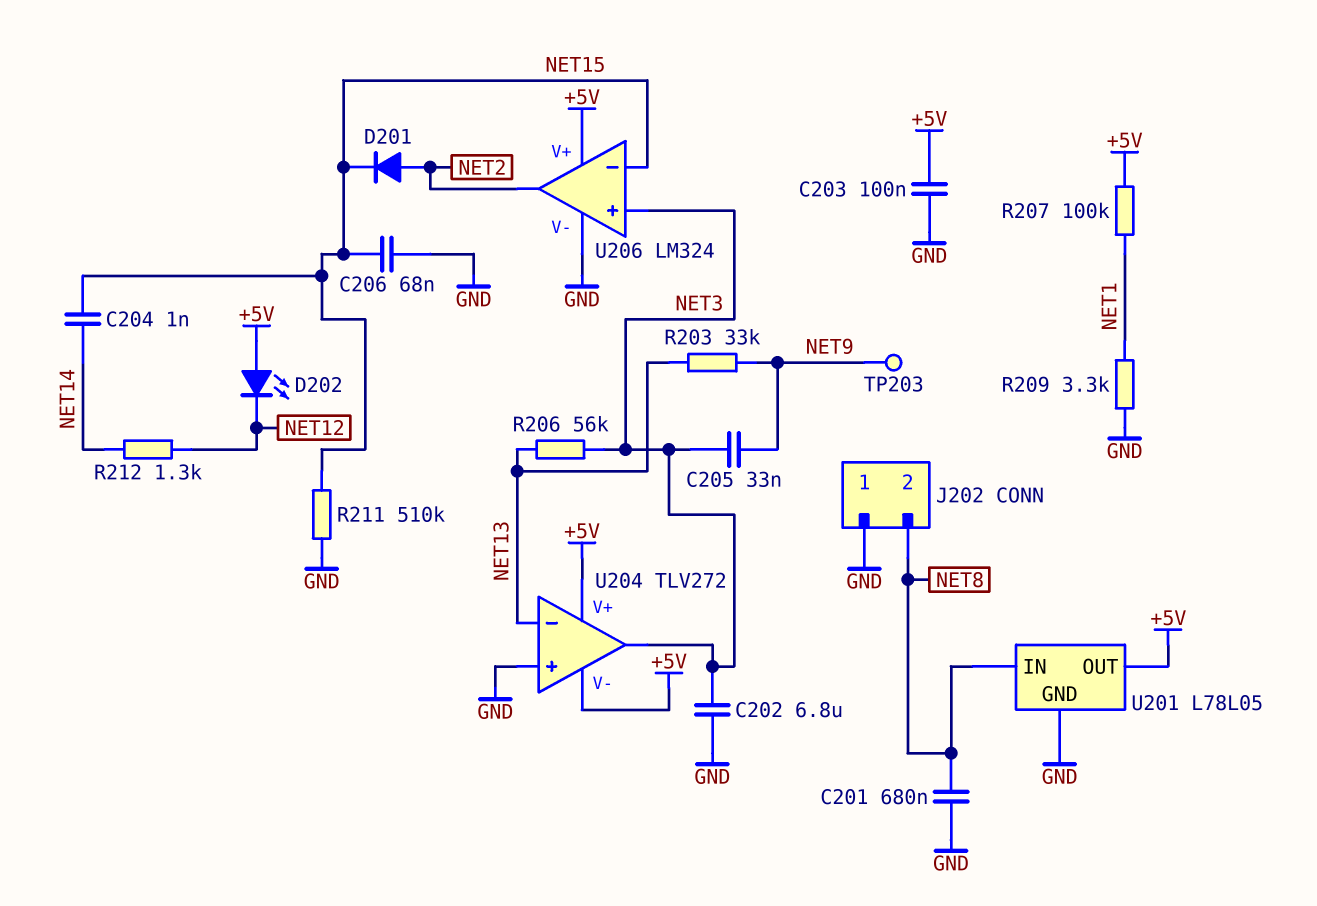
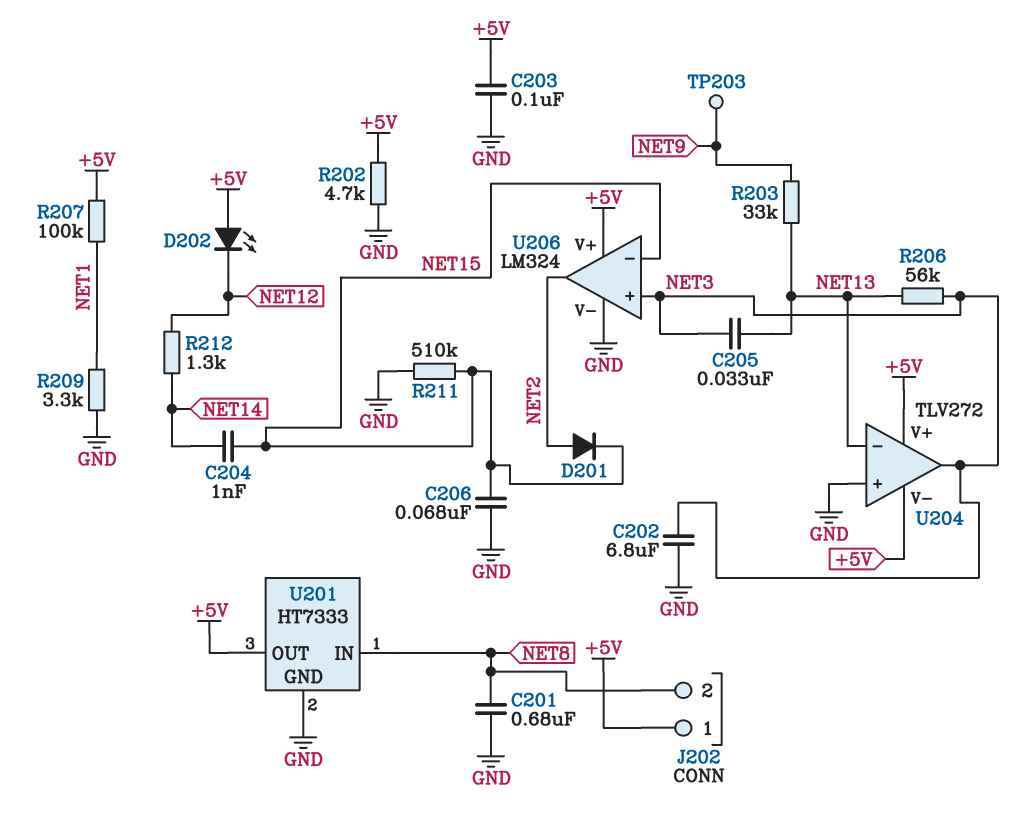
C205: 33nF (NET3, NET9) -> 33nF (NET3, NET13)
J202 pin 1: GND -> +5V
R202: none -> 4.7k (+5V, GND)
U201: L78L05 -> HT7333

